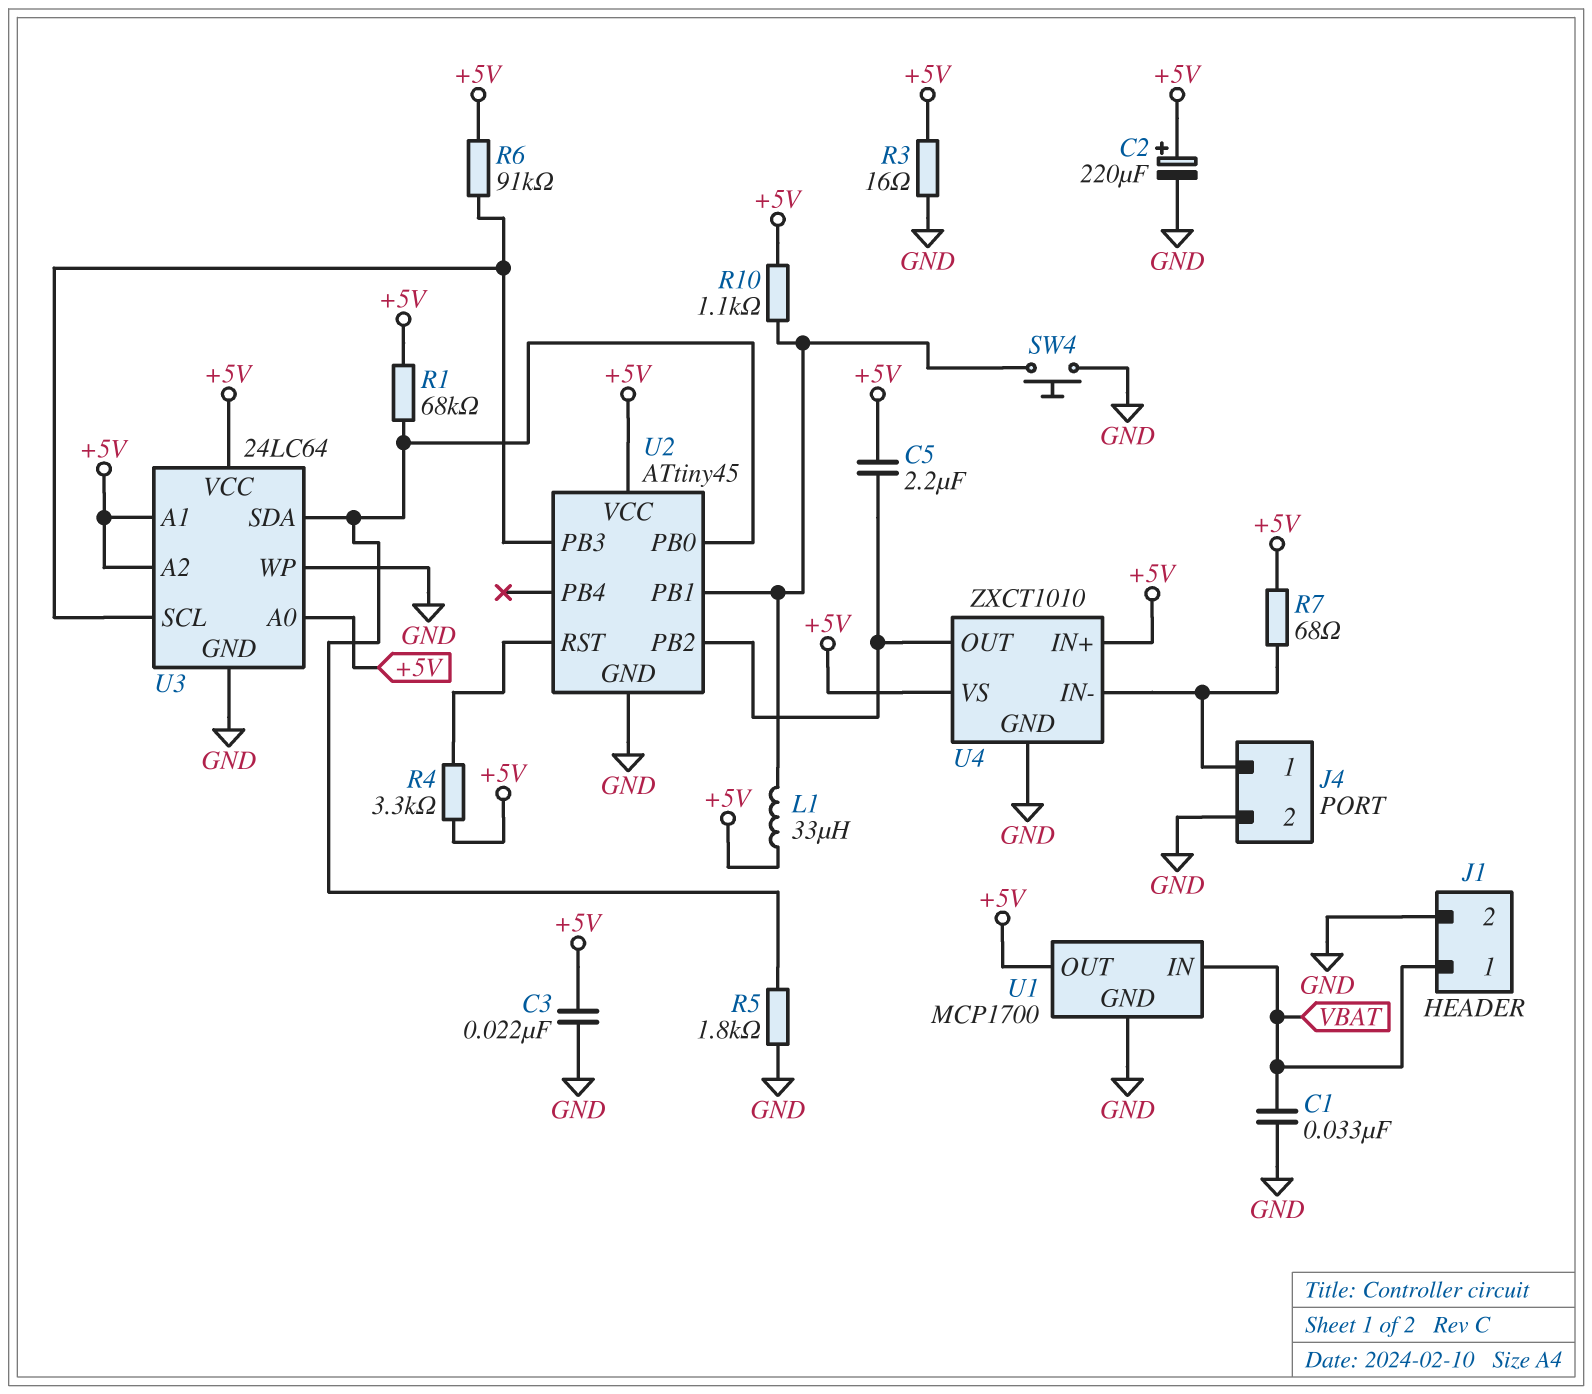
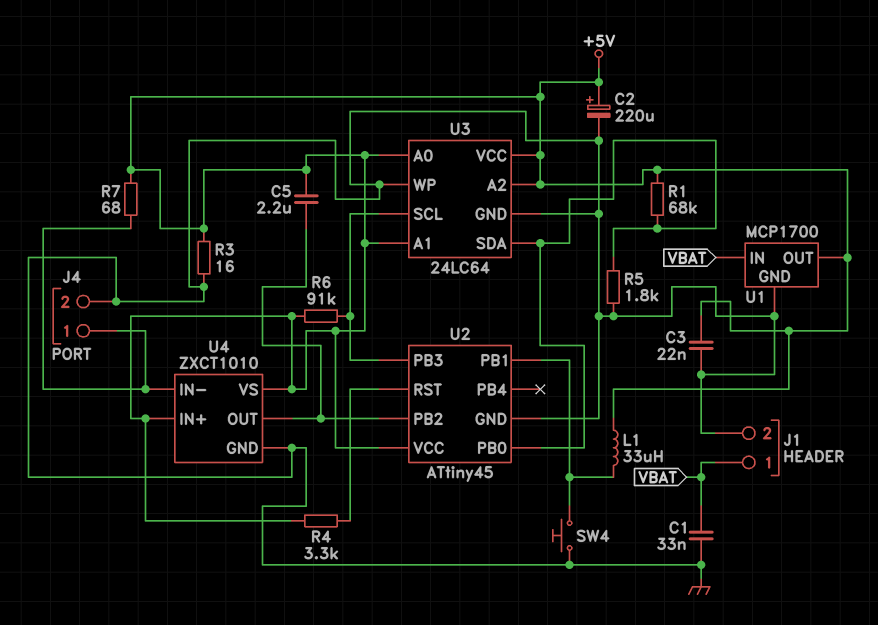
R10: 1.1k (+5V, U2/PB1) -> none

